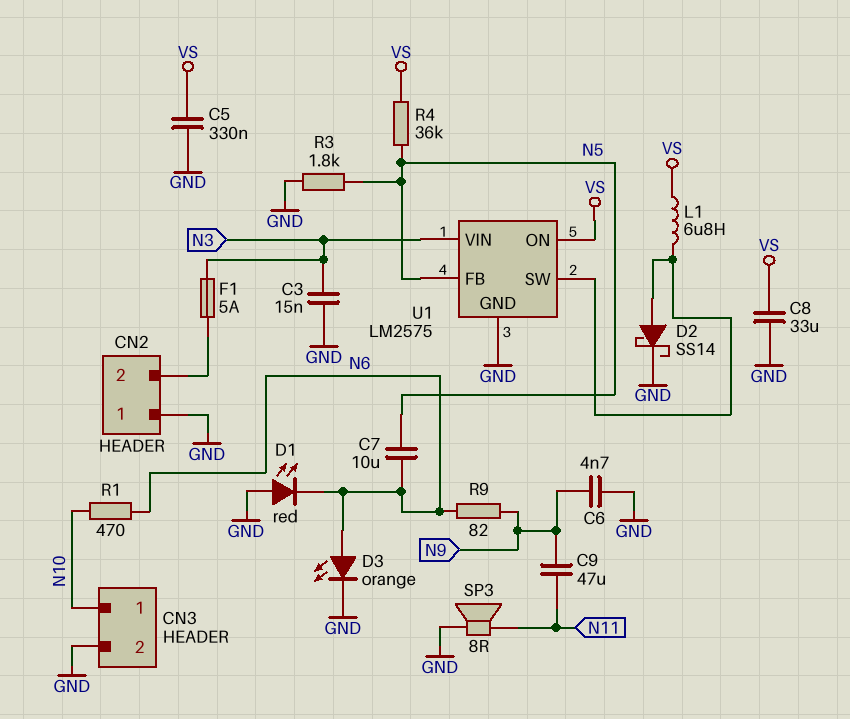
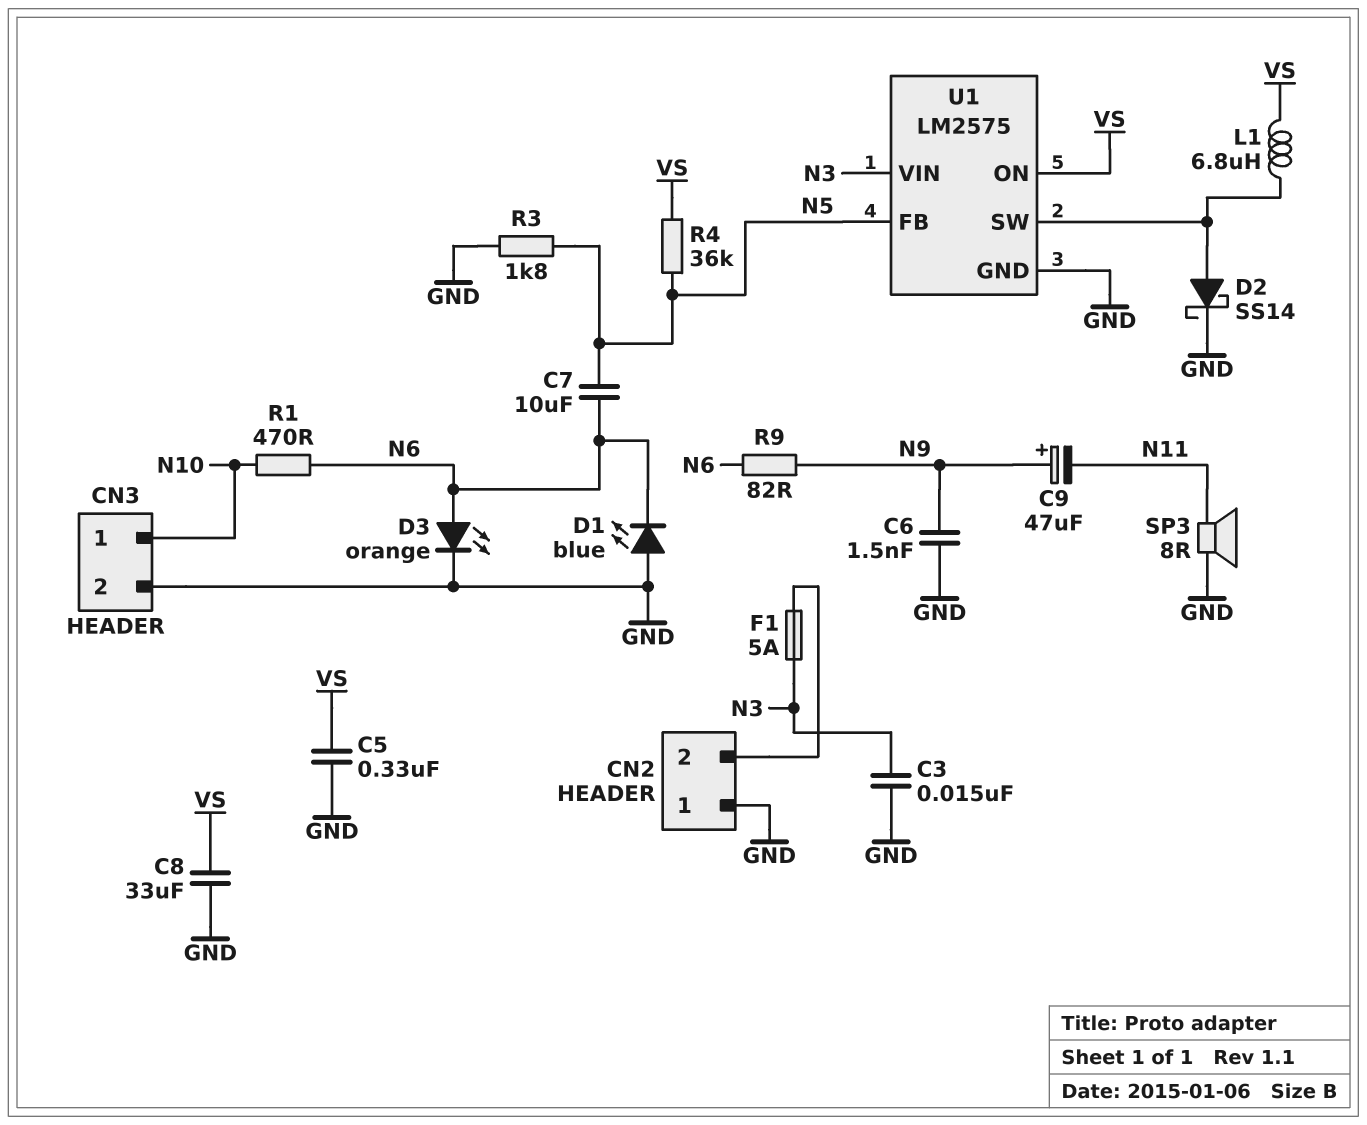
C6: 4.7nF (GND, N9) -> 1.5nF (GND, N9)
C9: 47uF (N9, N11) -> 47uF (plus N9, minus N11)
D1: LED red (A GND, K N6) -> LED blue (A GND, K N6)

